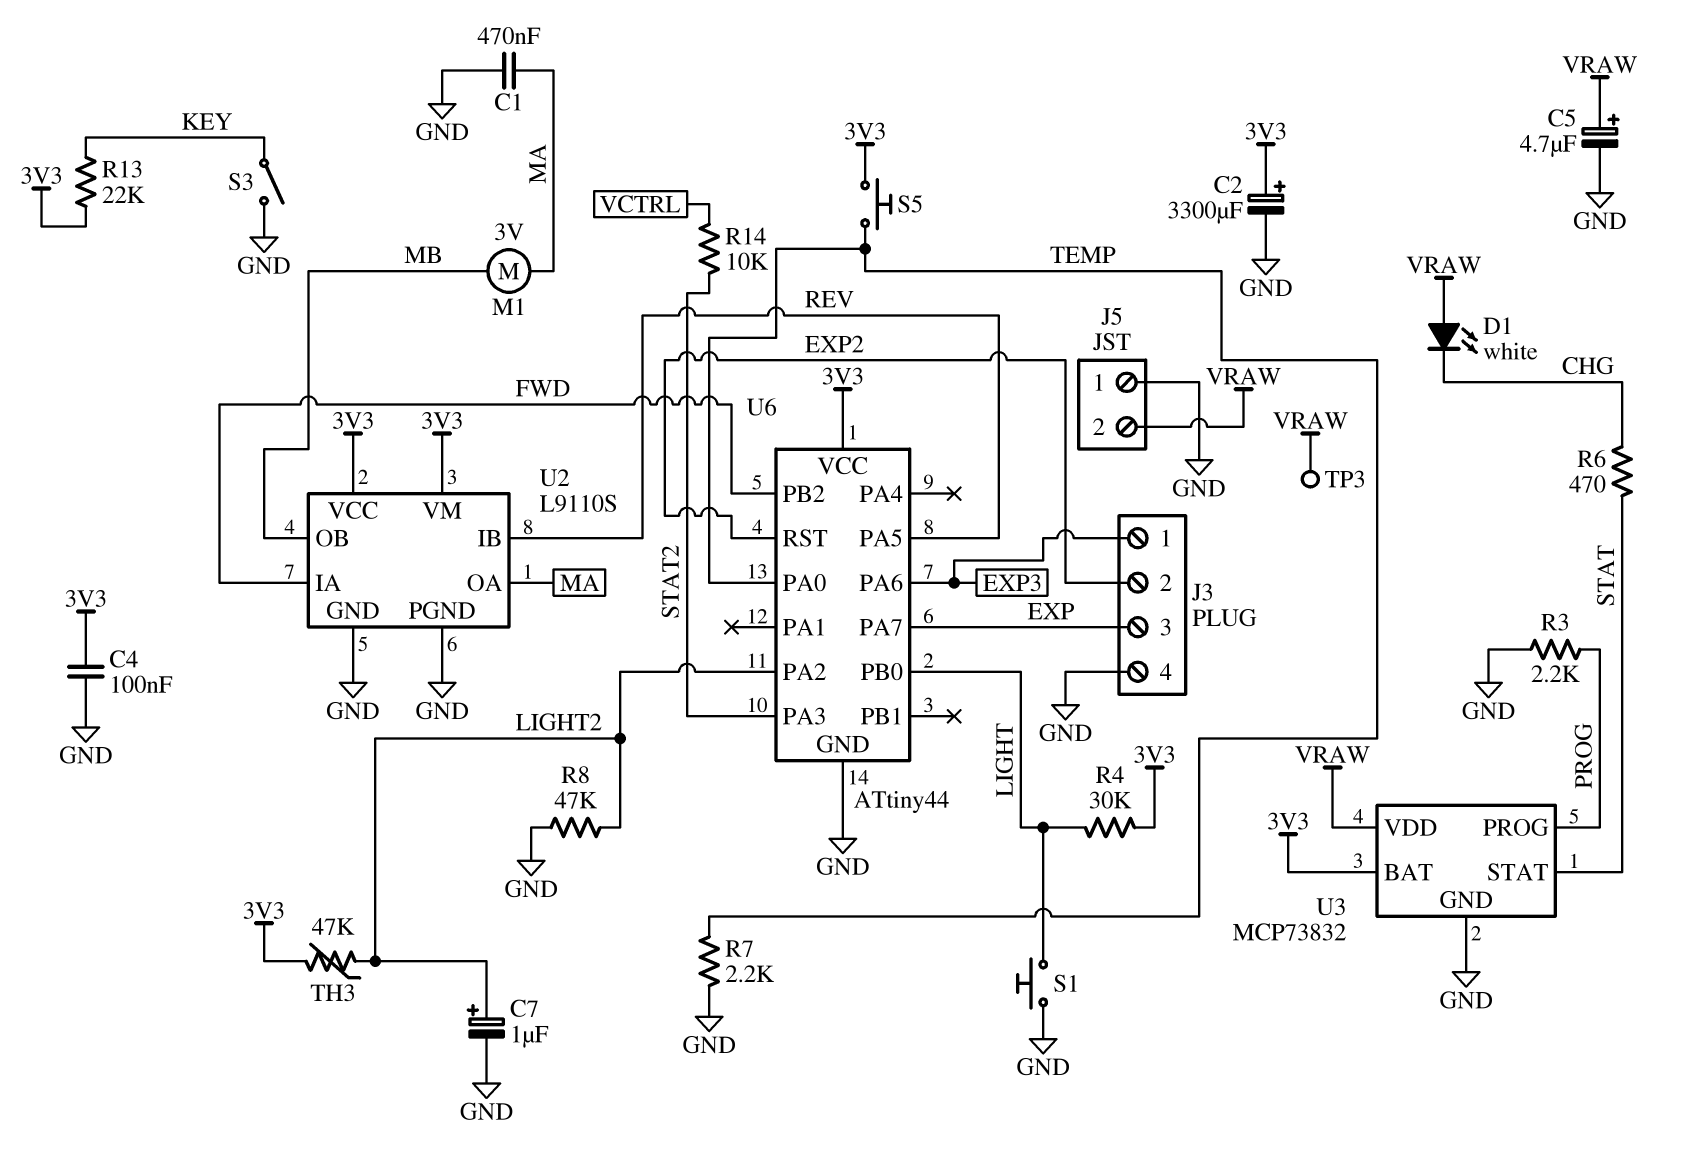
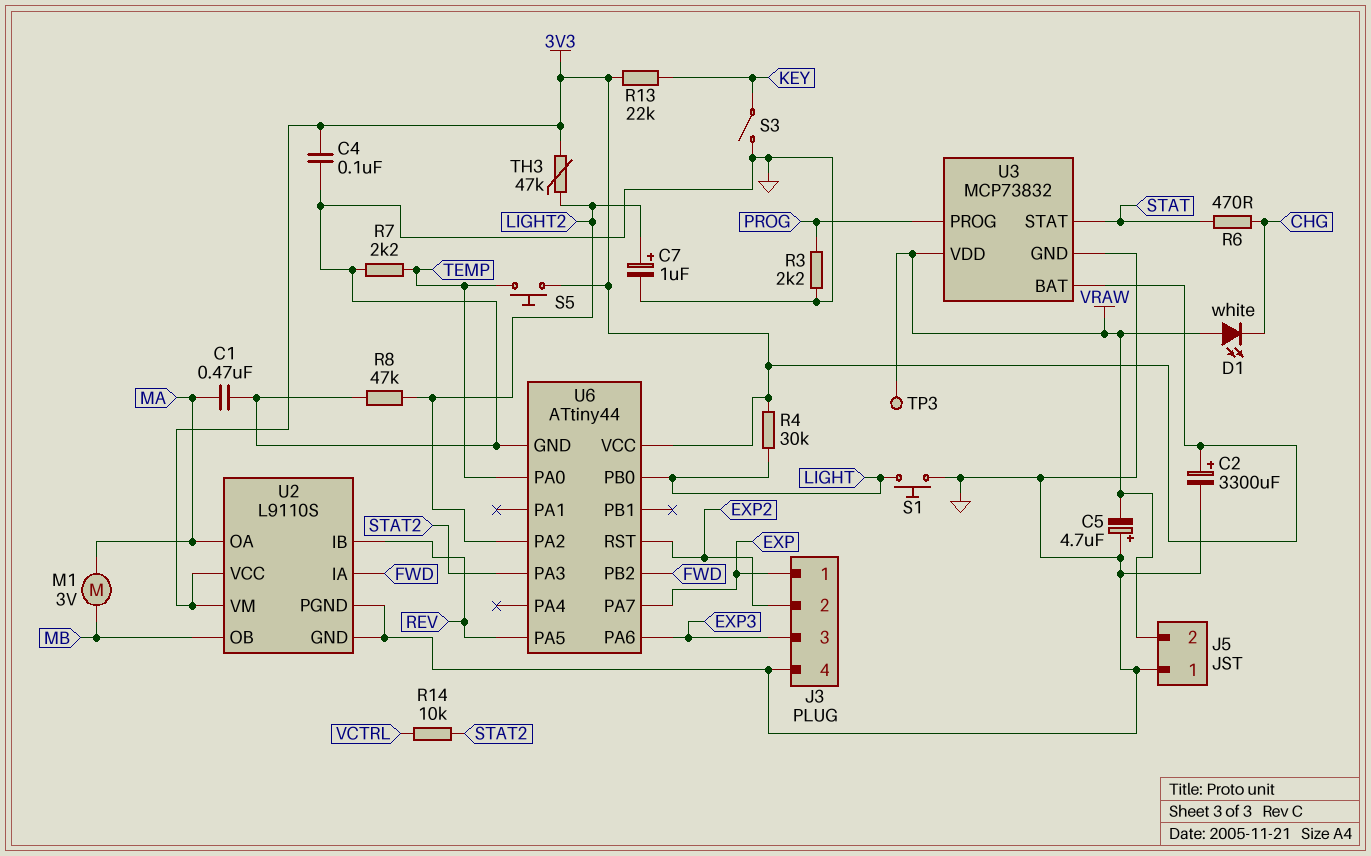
C5: 4.7uF (plus VRAW, minus GND) -> 4.7uF (plus GND, minus VRAW)
J3 pin 1: EXP3 -> EXP
J3 pin 3: EXP -> EXP3

